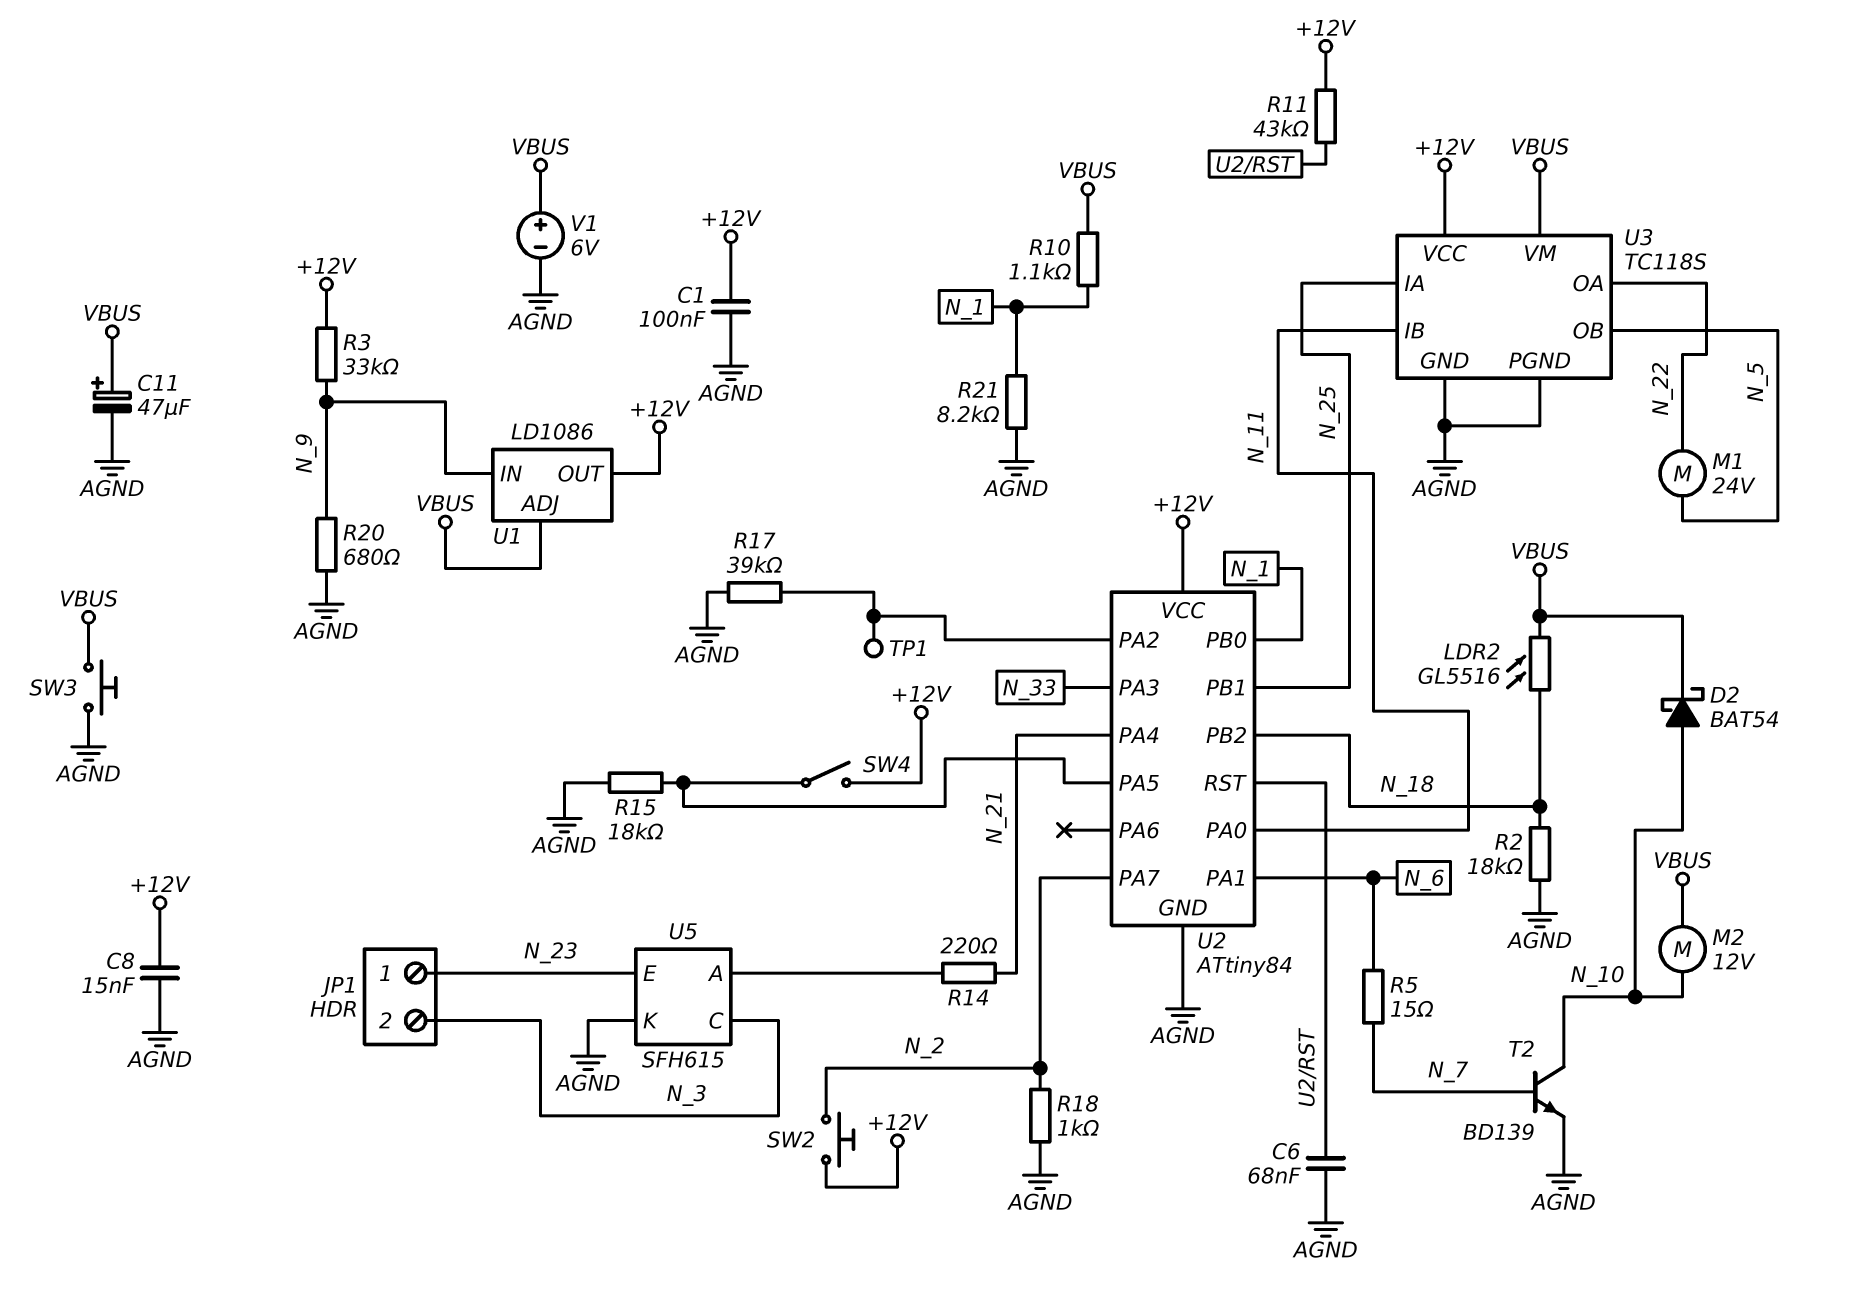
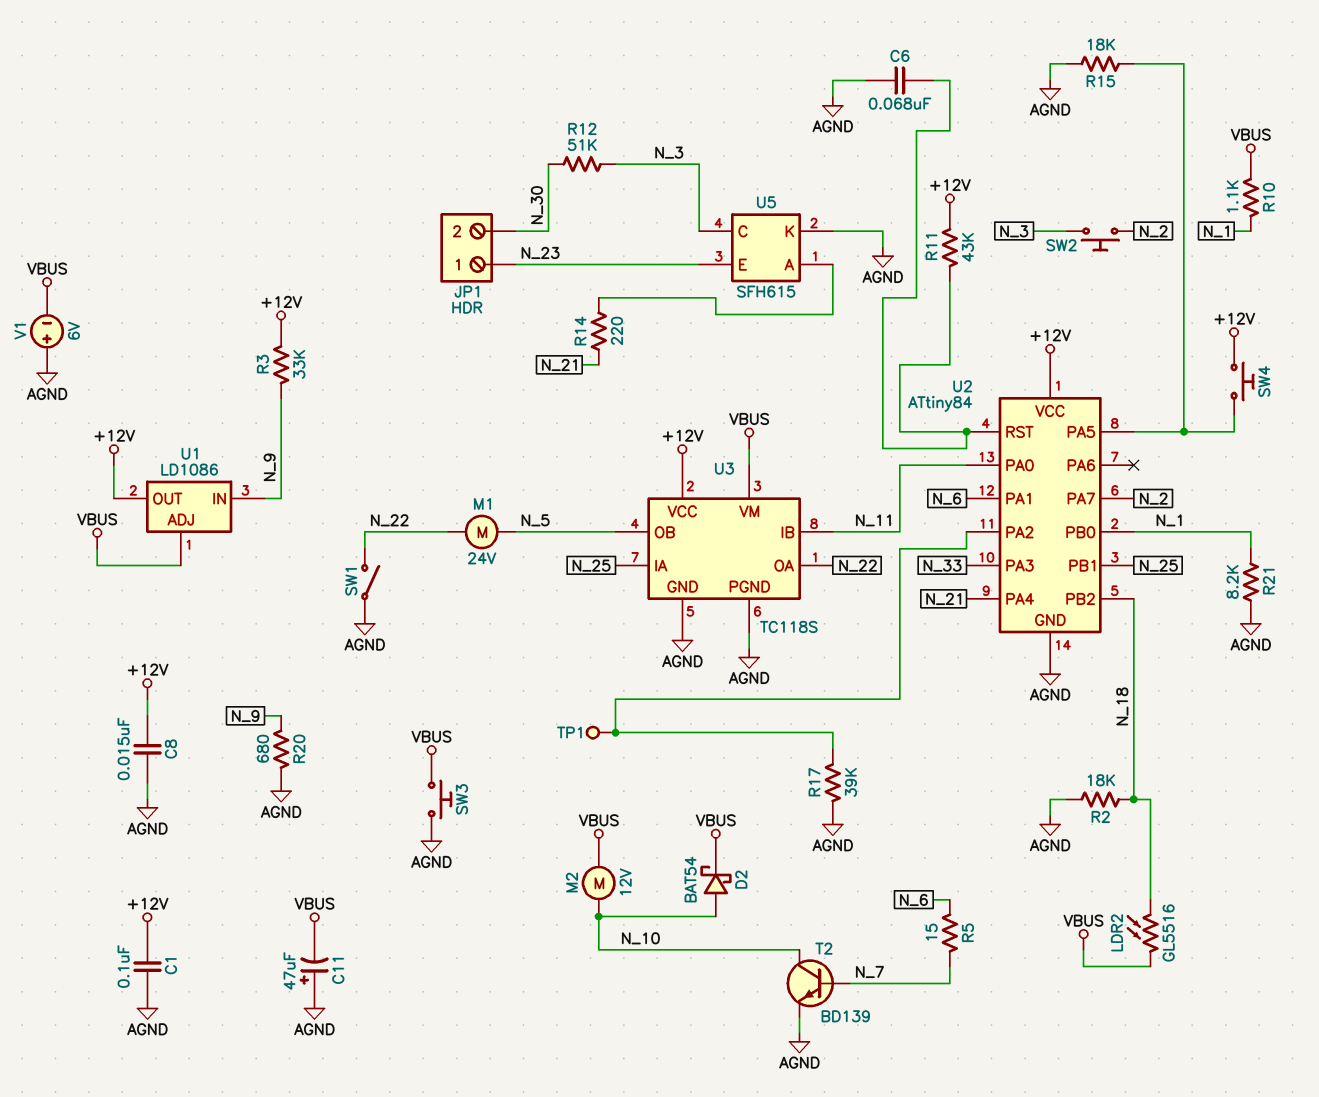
C11: 47uF (plus VBUS, minus AGND) -> 47uF (plus AGND, minus VBUS)
JP1 pin 2: N_3 -> N_30
R12: none -> 51k (N_3, N_30)
R18: 1k (AGND, N_2) -> none
SW1: none -> switch (AGND, N_22)
SW2: button (+12V, N_2) -> button (N_2, N_3)
SW4: switch (+12V, U2/PA5) -> button (+12V, U2/PA5)
V1: 6V (plus VBUS, minus AGND) -> 6V (plus AGND, minus VBUS)

